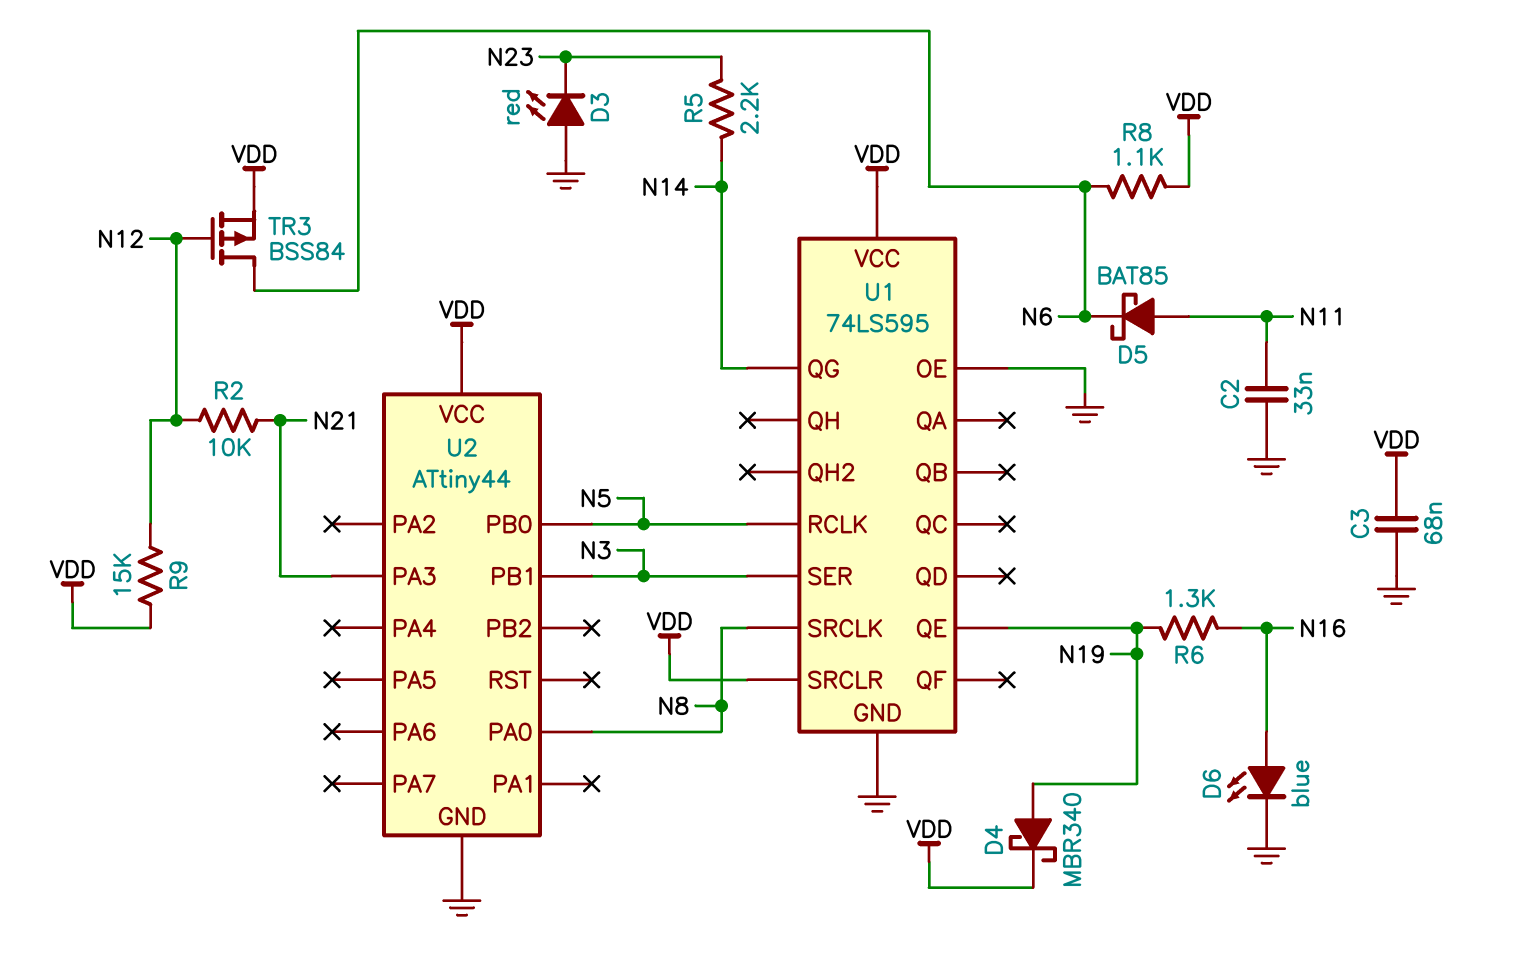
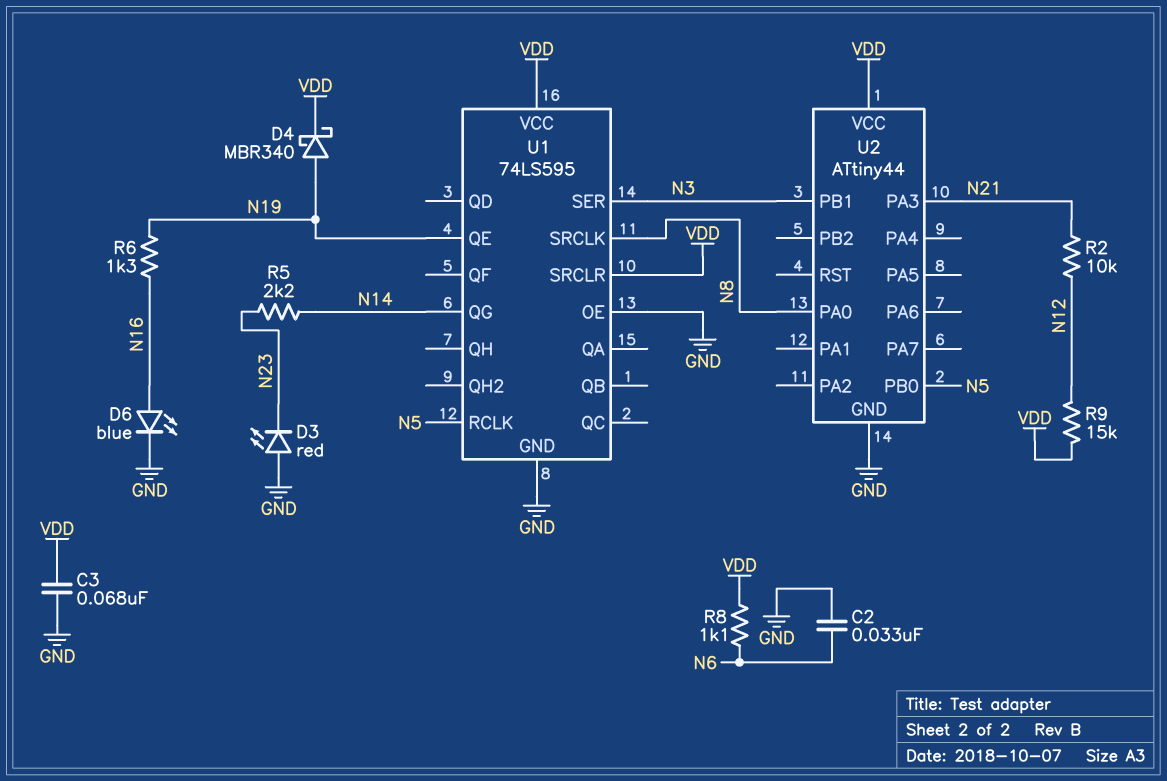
C2: 33nF (GND, N11) -> 33nF (GND, N6)
D5: schottky BAT85 (A N11, K N6) -> none
TR3: PMOS BSS84 (G N12, D N6, S VDD) -> none

